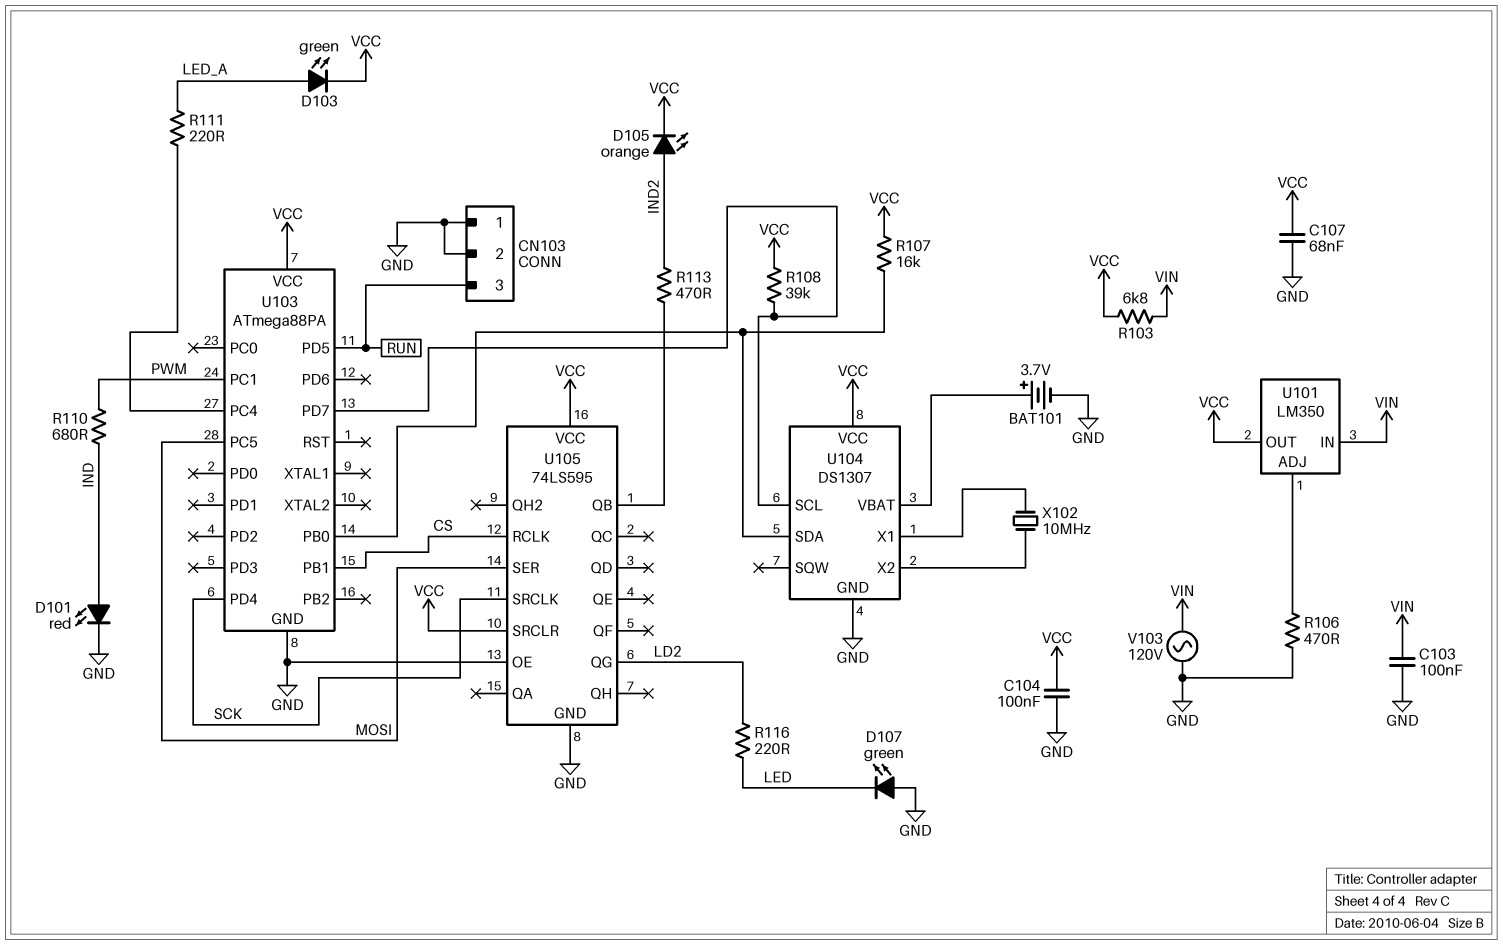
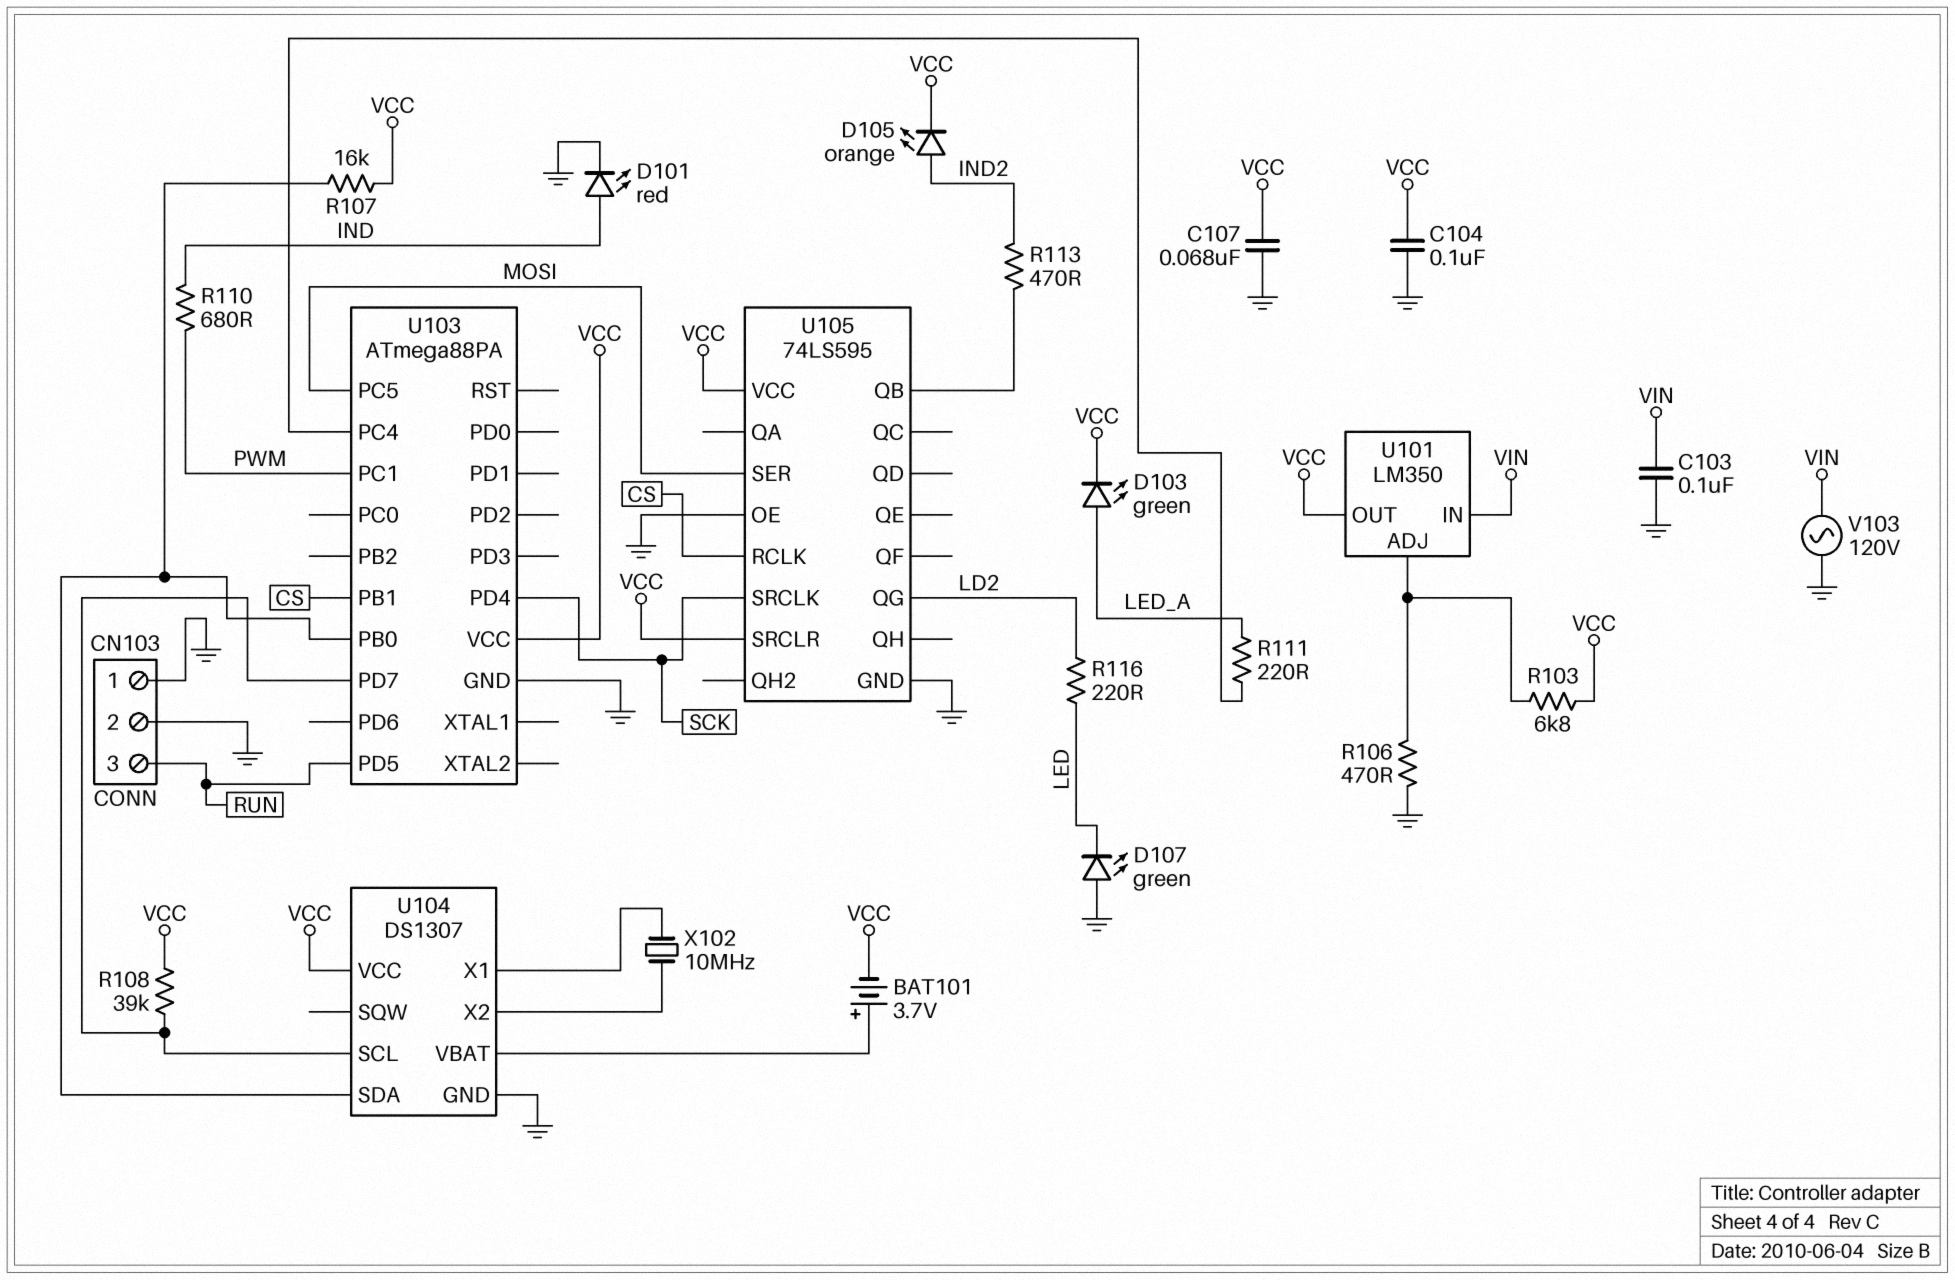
BAT101: 3.7V (plus U104/VBAT, minus GND) -> 3.7V (plus U104/VBAT, minus VCC)
R103: 6.8k (VCC, VIN) -> 6.8k (U101/ADJ, VCC)

